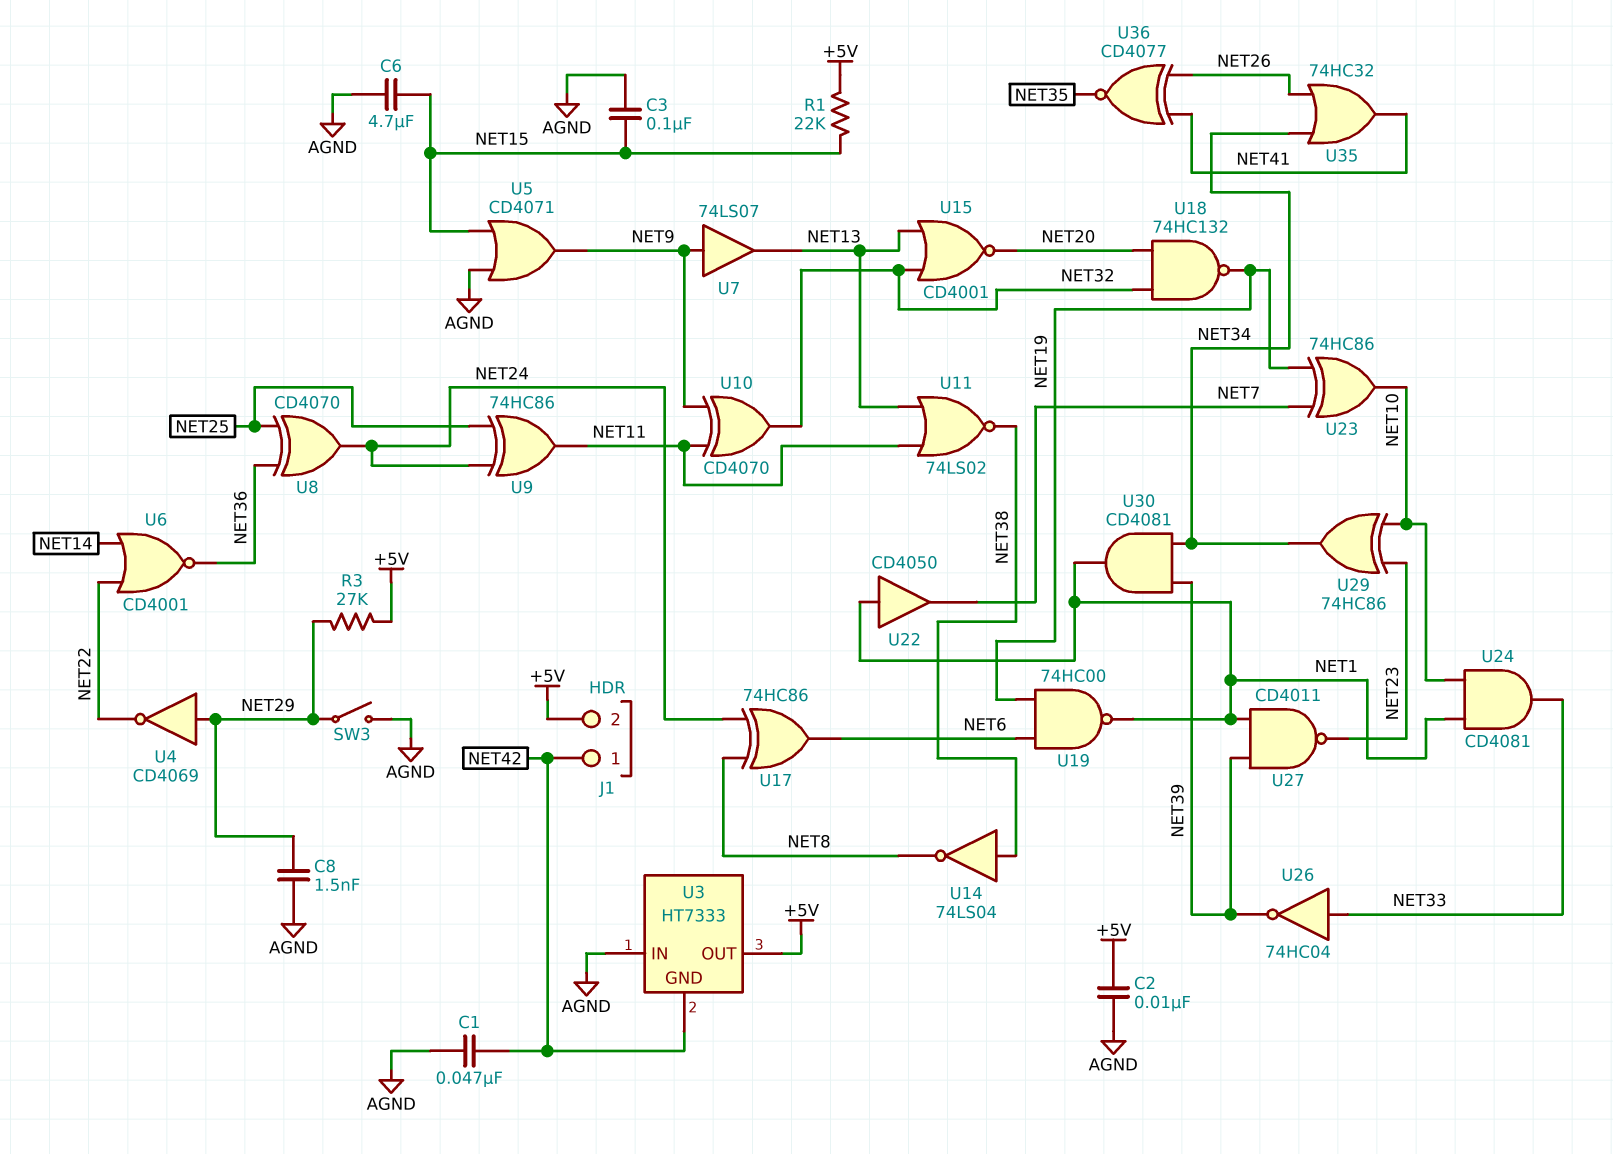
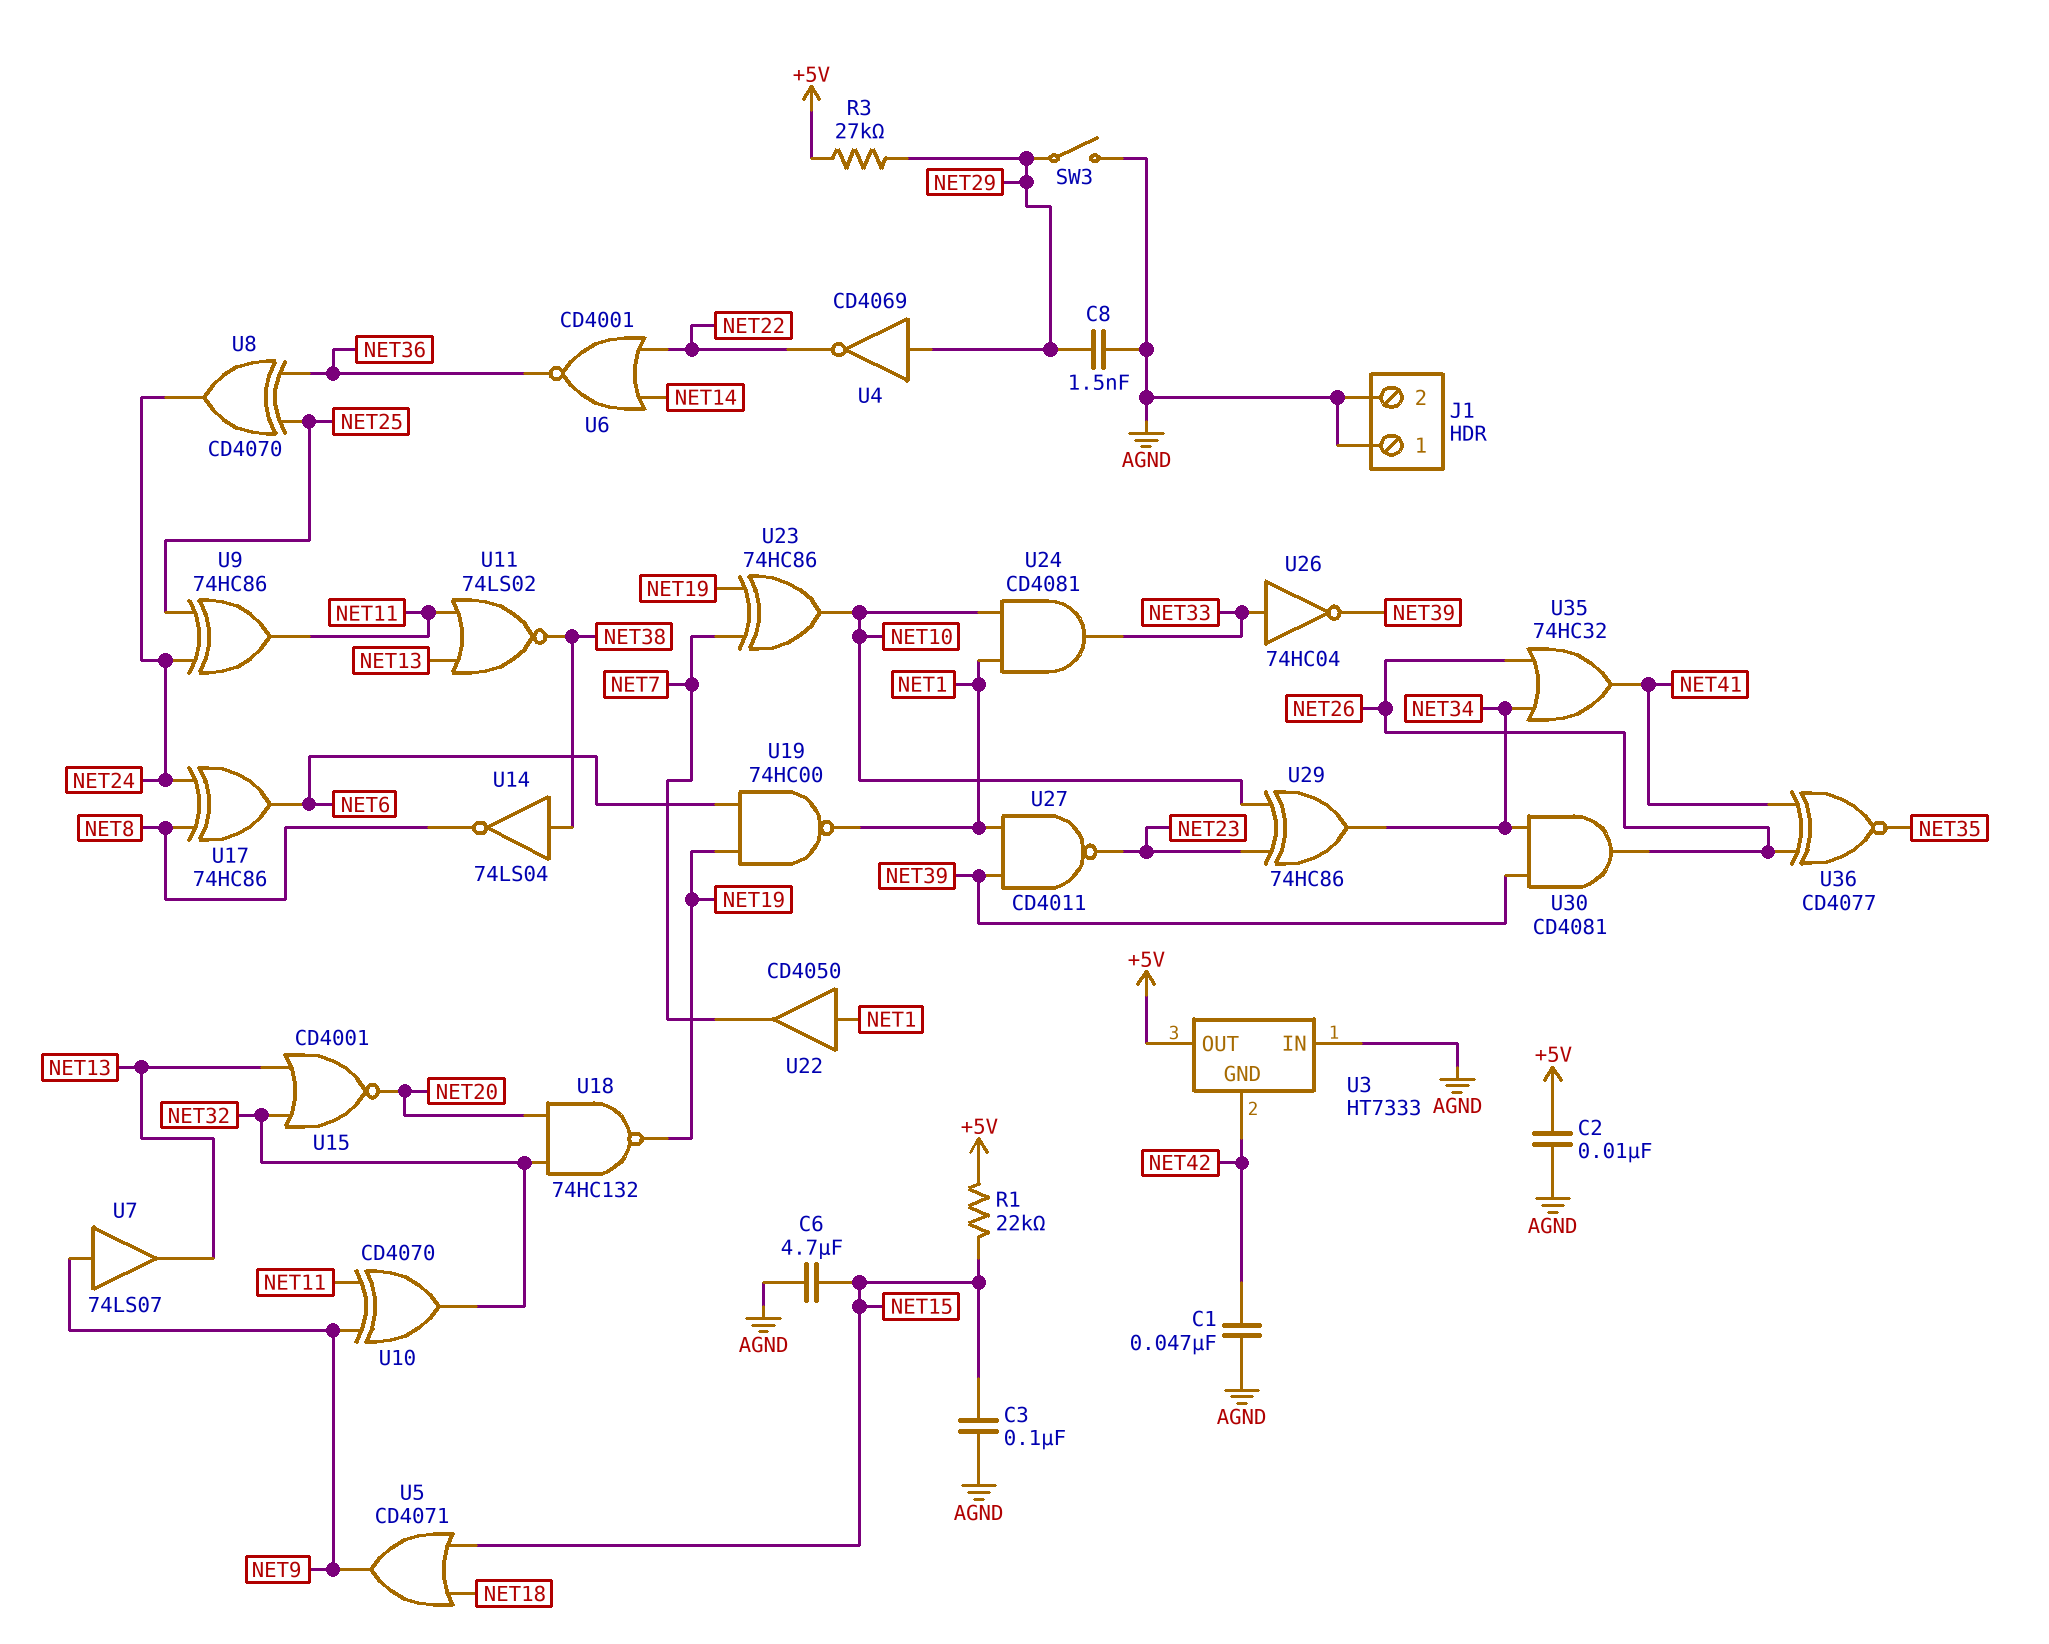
J1 pin 1: NET42 -> AGND
J1 pin 2: +5V -> AGND
U5: OR CD4071 (in AGND, in NET15, out NET9) -> OR CD4071 (in NET15, in NET18, out NET9)
U30: AND CD4081 (in NET34, in NET39, out NET1) -> AND CD4081 (in NET34, in NET39, out NET26)

